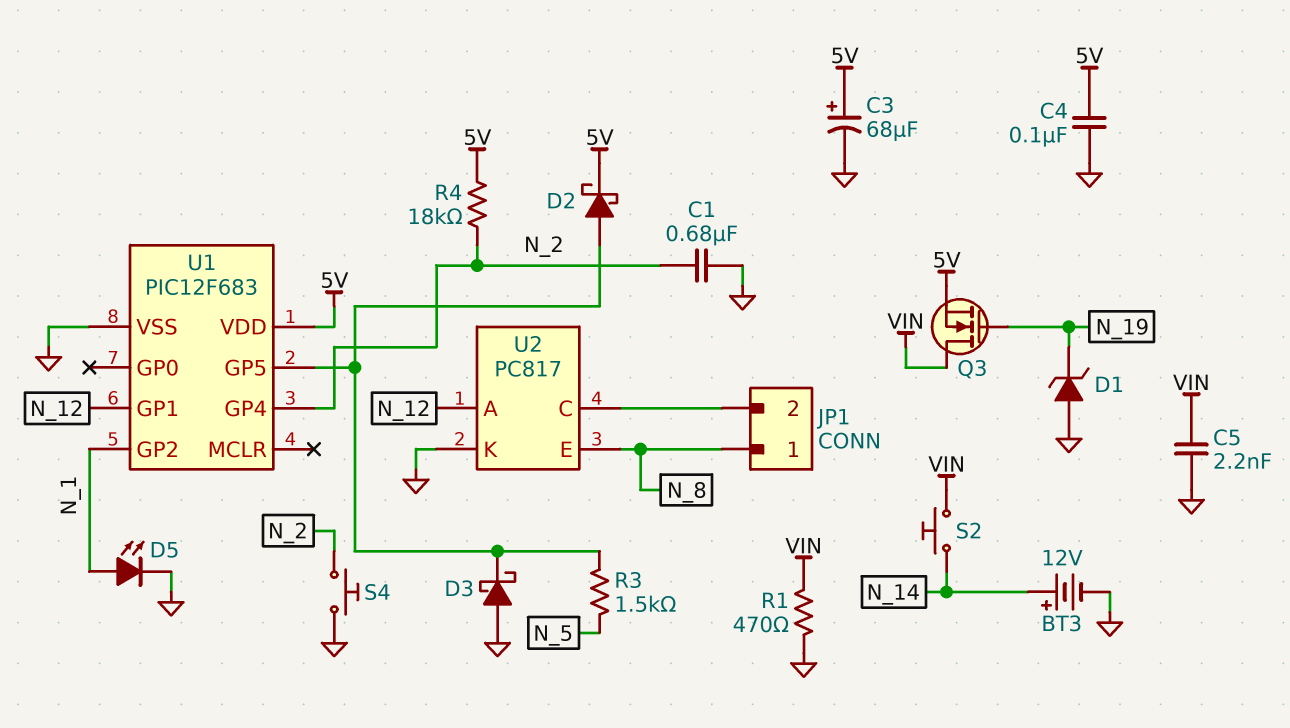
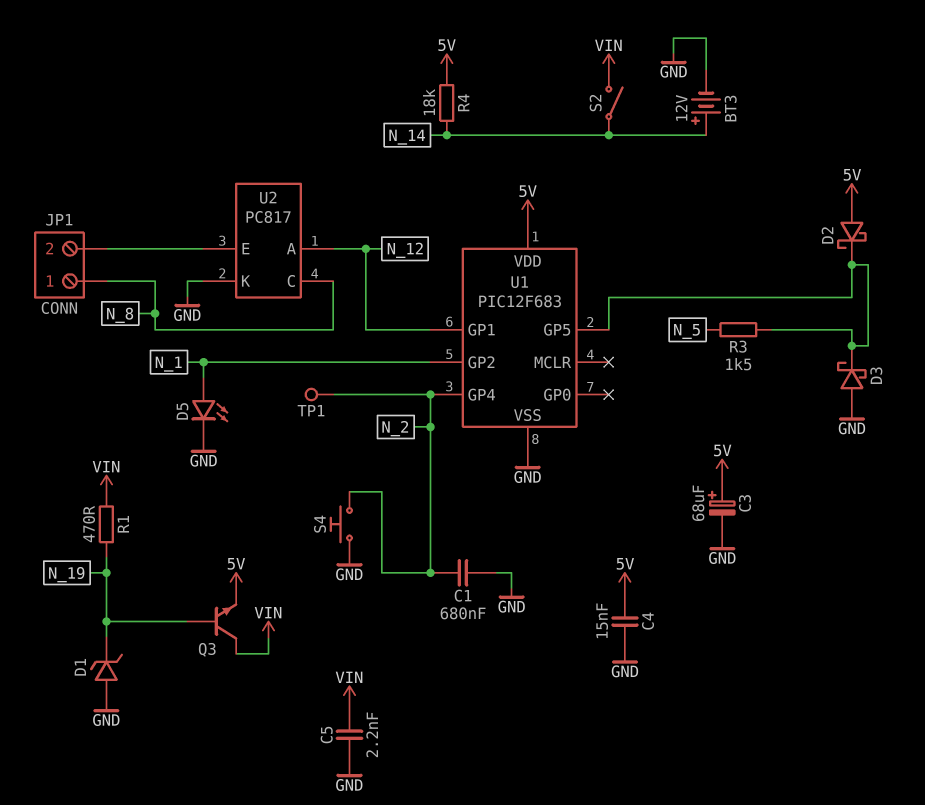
C4: 100nF (5V, GND) -> 15nF (5V, GND)
D2: schottky (A U1/GP5, K 5V) -> schottky (A 5V, K U1/GP5)
Q3: NMOS (G N_19, D VIN, S 5V) -> NPN (B N_19, C VIN, E 5V)
R1: 470 (GND, VIN) -> 470 (N_19, VIN)
R4: 18k (5V, N_2) -> 18k (5V, N_14)
S2: button (N_14, VIN) -> switch (N_14, VIN)
TP1: none -> test point (N_2)
U2 pin C: JP1/2 -> N_8
U2 pin E: N_8 -> JP1/2

